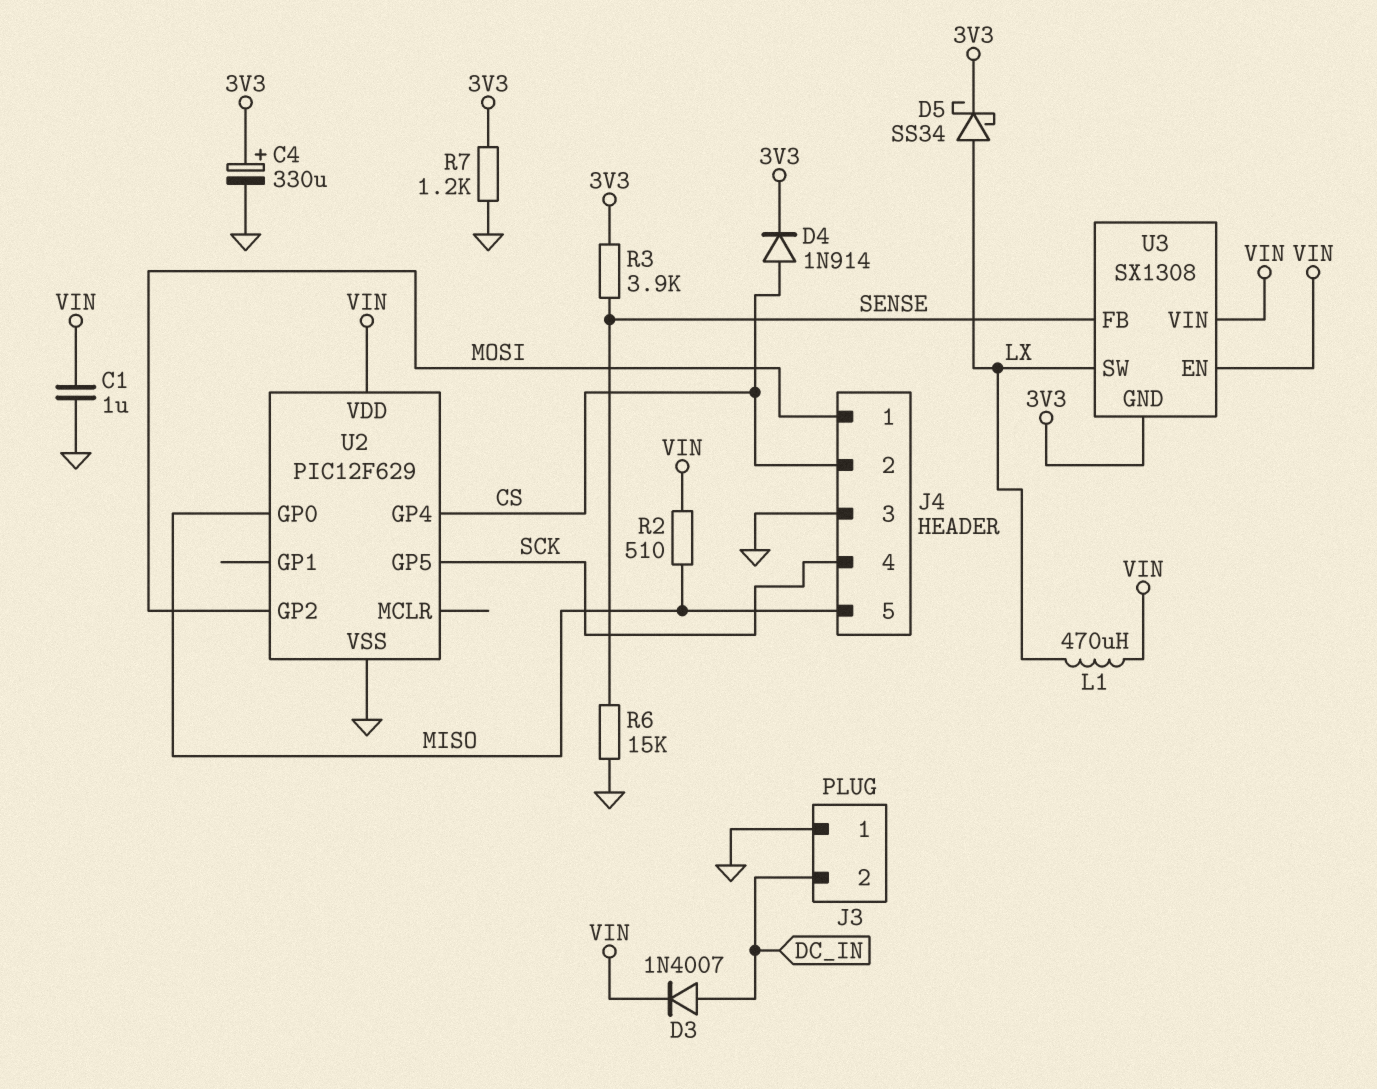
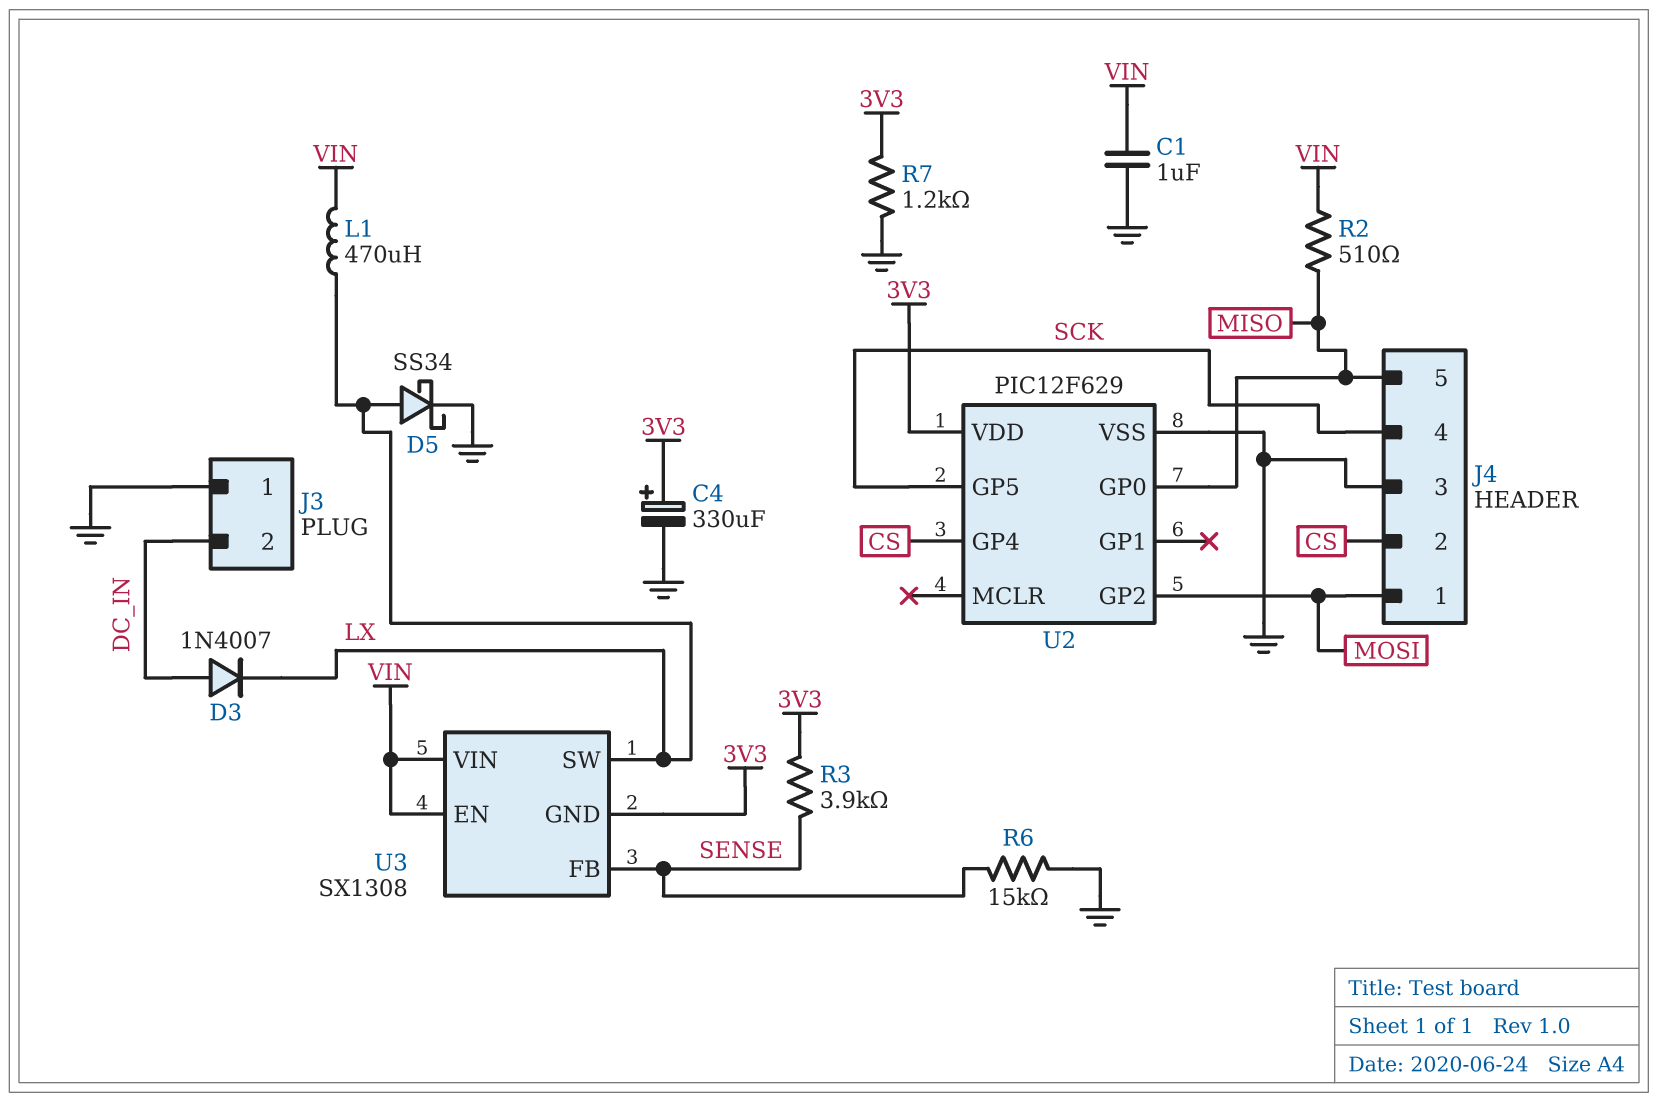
D3: diode 1N4007 (A DC_IN, K VIN) -> diode 1N4007 (A DC_IN, K LX)
D4: diode 1N914 (A CS, K 3V3) -> none
D5: schottky SS34 (A LX, K 3V3) -> schottky SS34 (A LX, K GND)
U2 pin VDD: VIN -> 3V3

